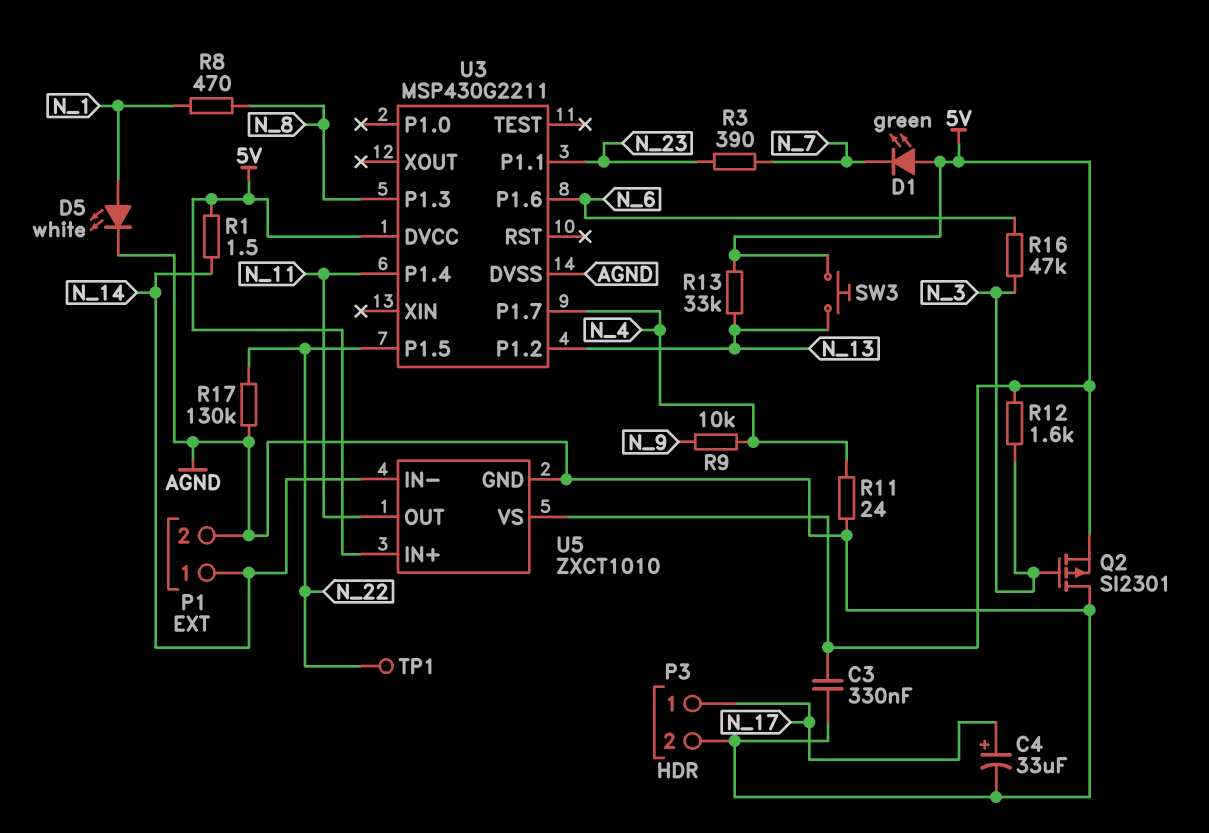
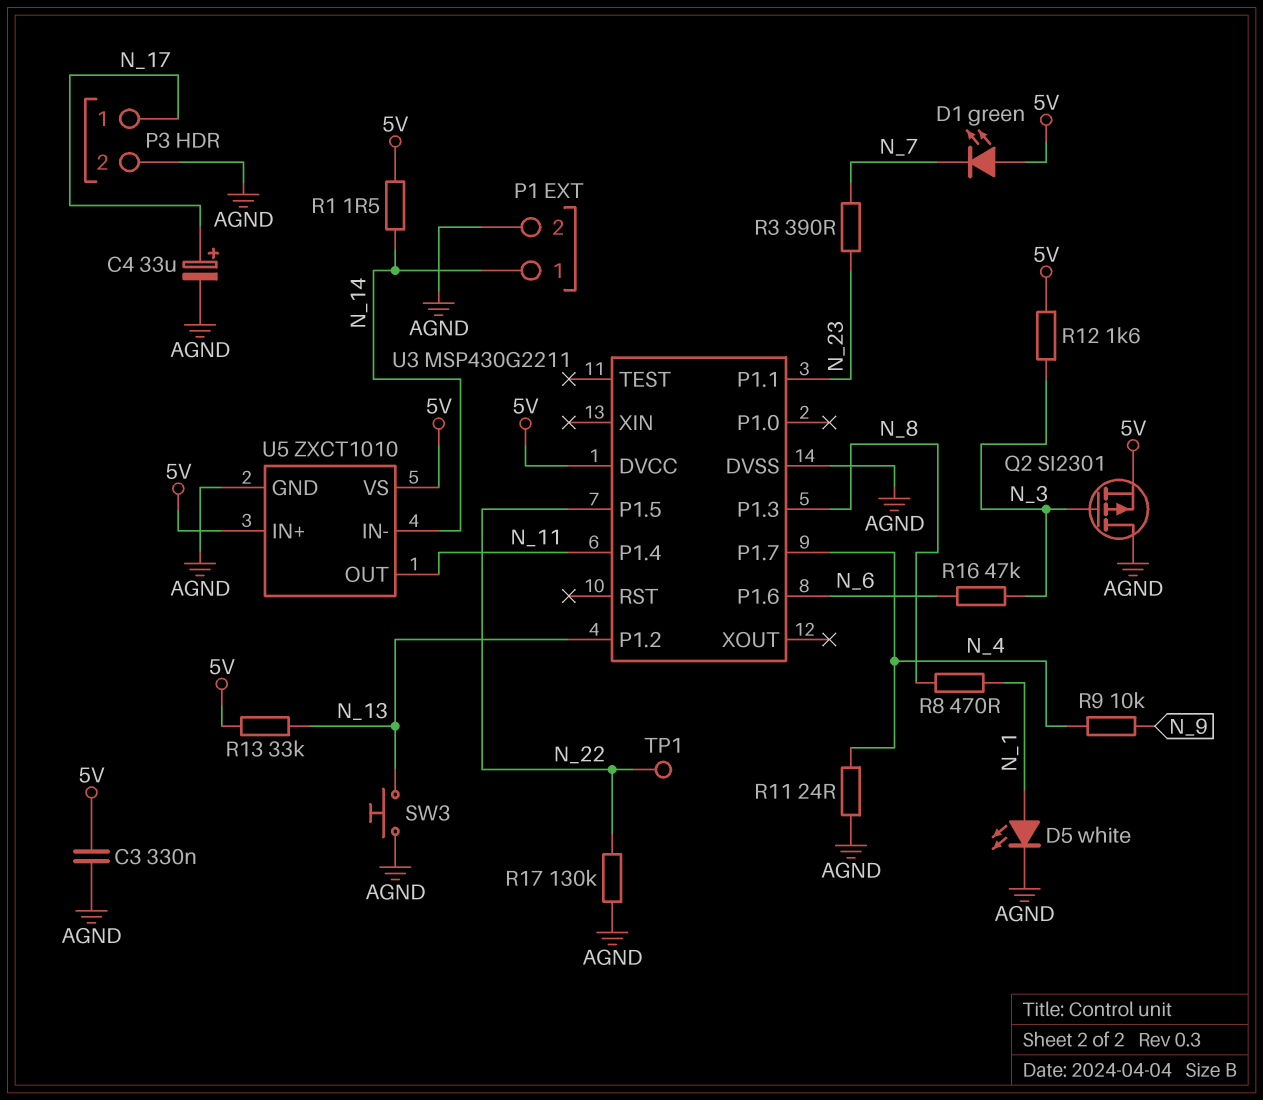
SW3: button (5V, N_13) -> button (AGND, N_13)

